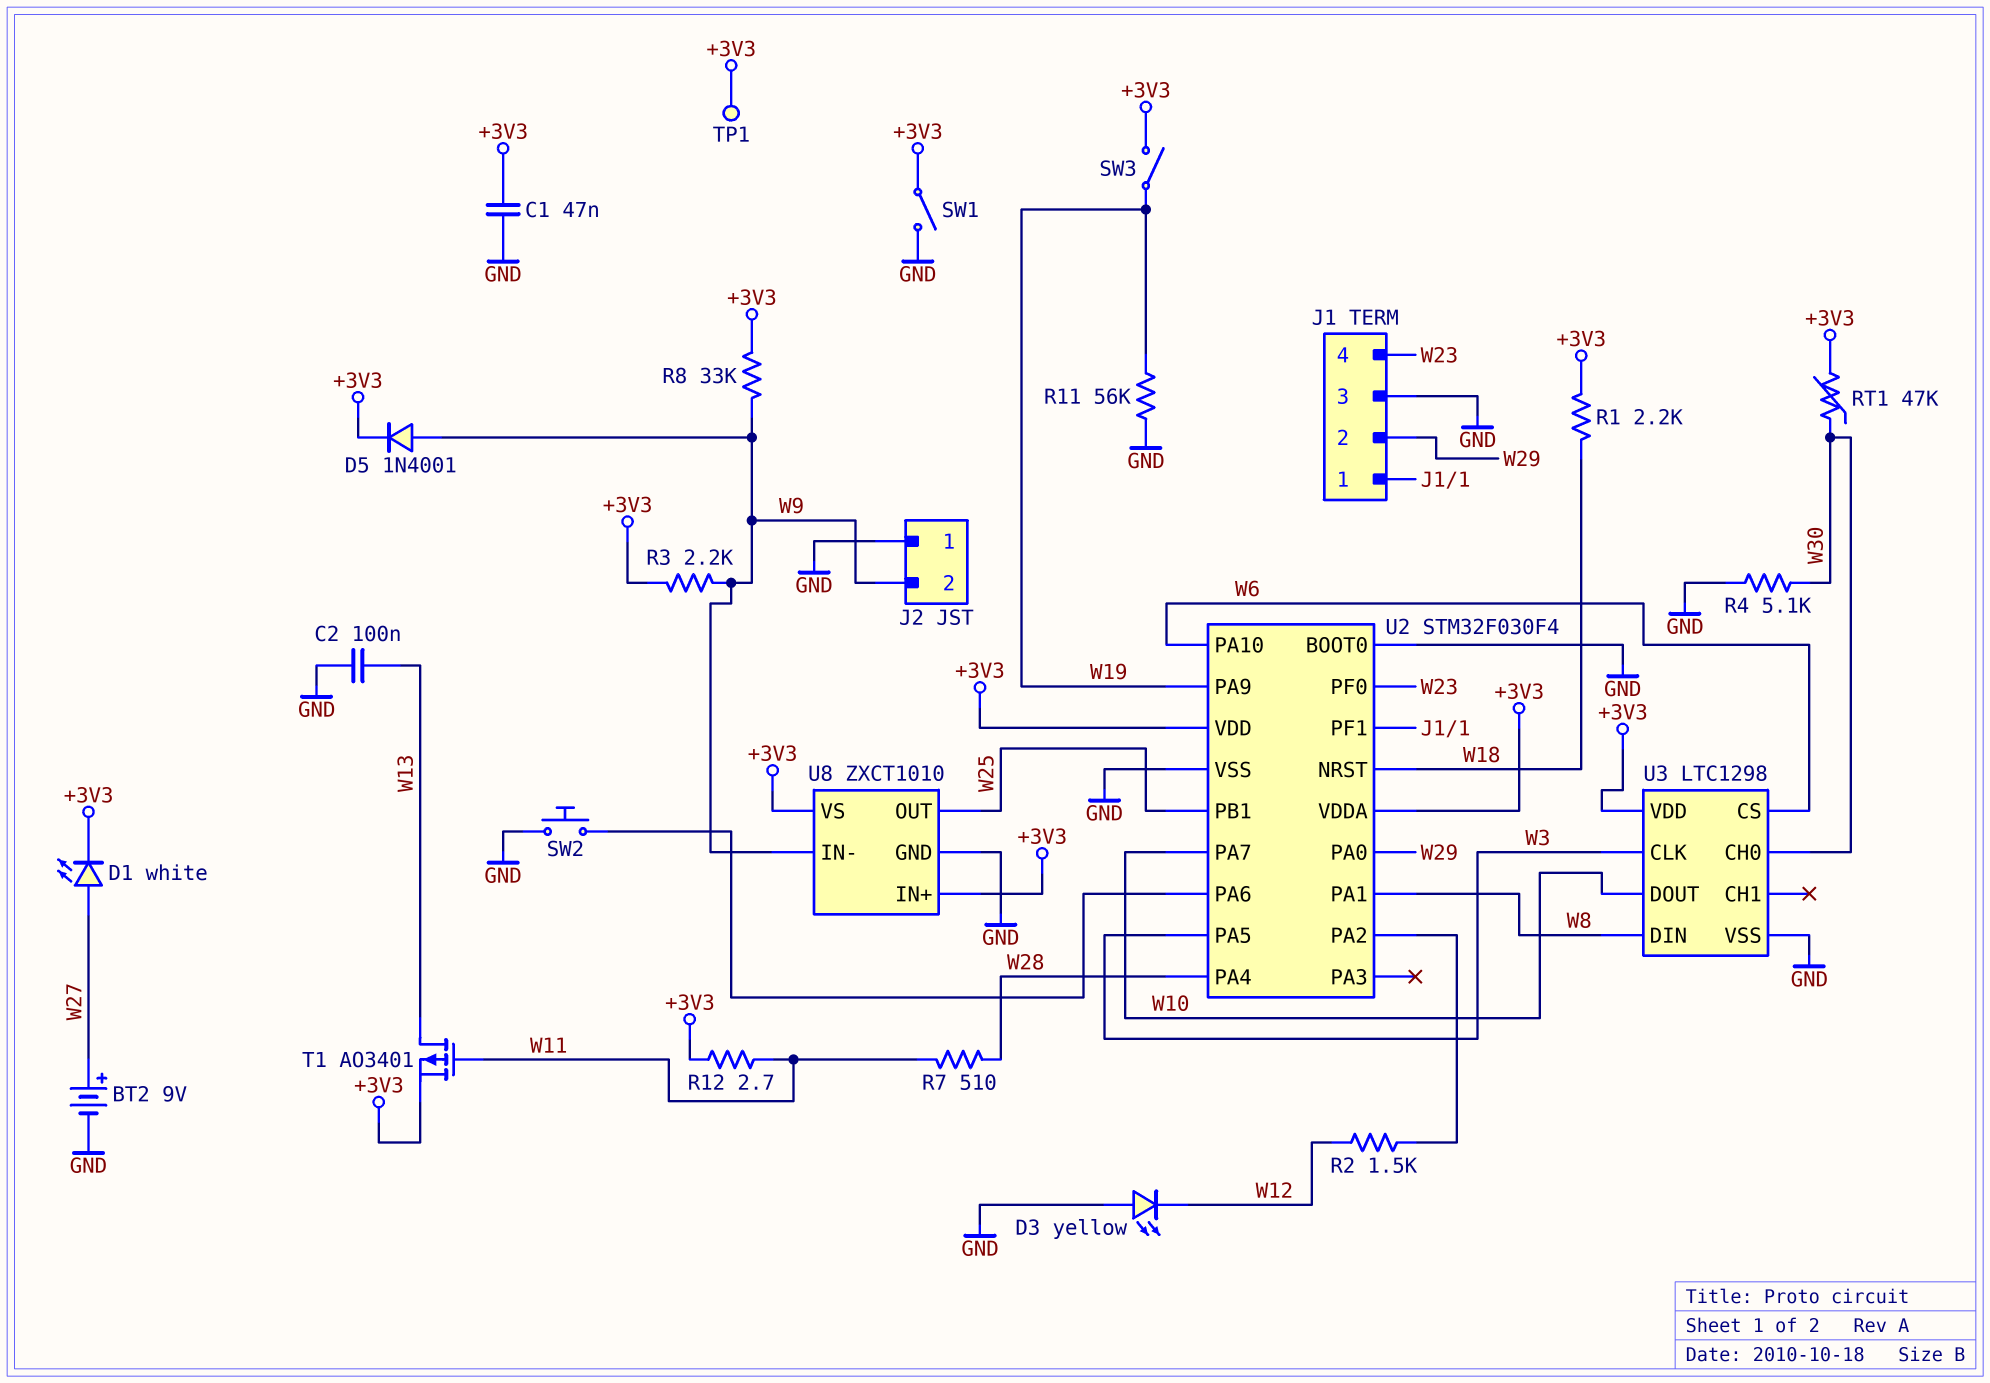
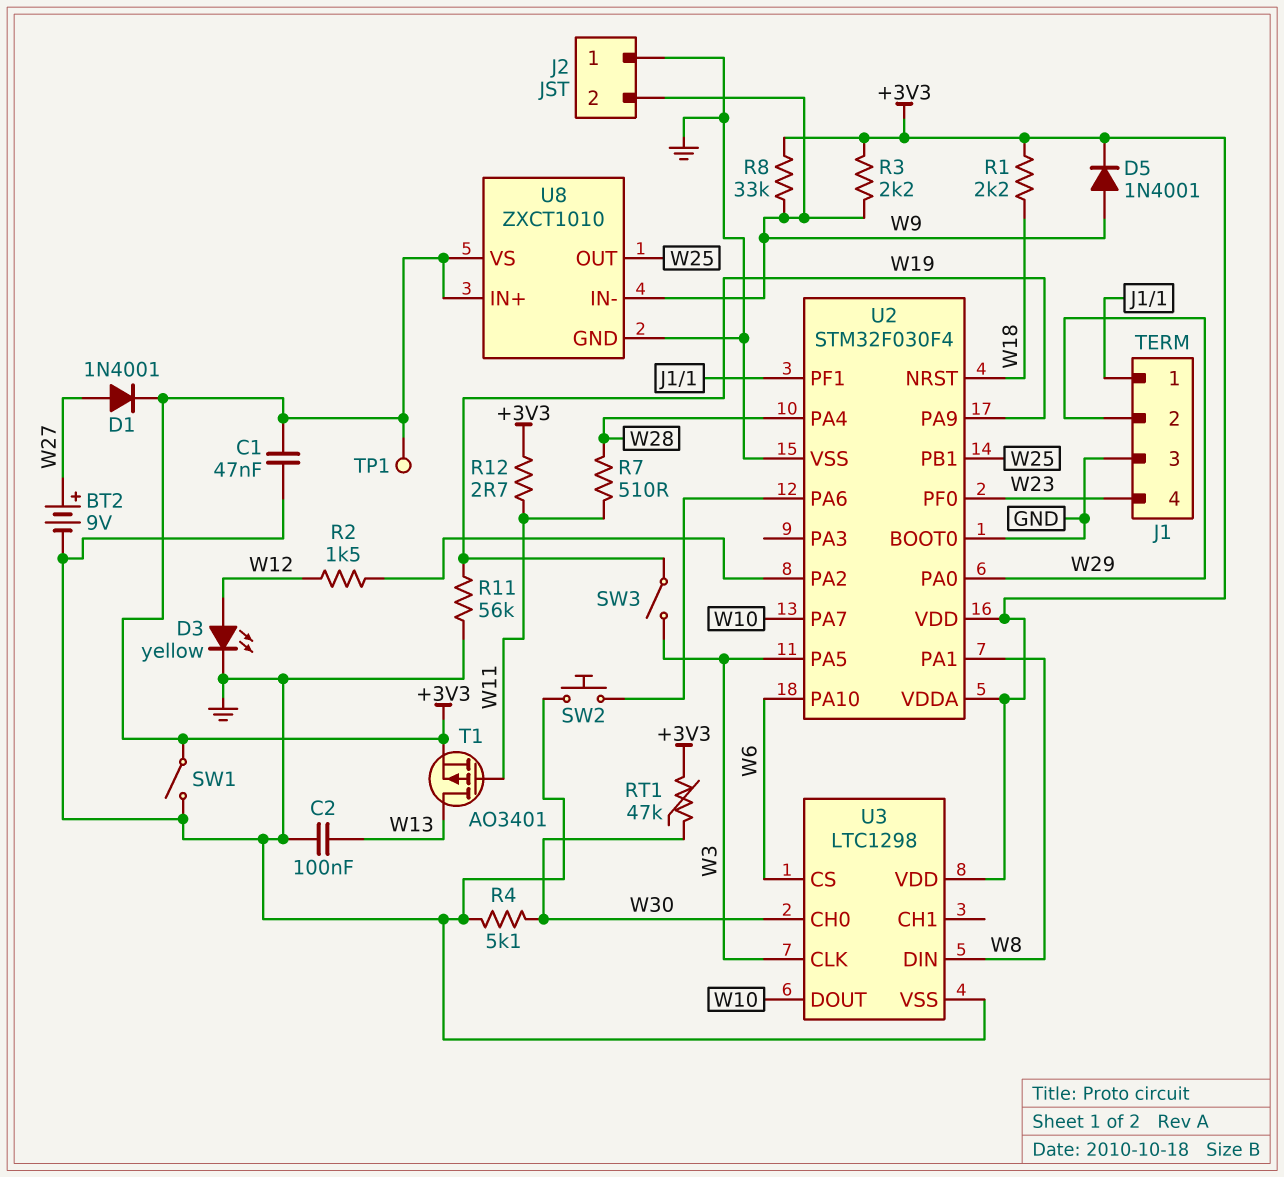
D1: LED white (A W27, K +3V3) -> diode 1N4001 (A W27, K +3V3)
D3: LED yellow (A GND, K W12) -> LED yellow (A W12, K GND)
SW3: switch (+3V3, W19) -> switch (W3, W19)

